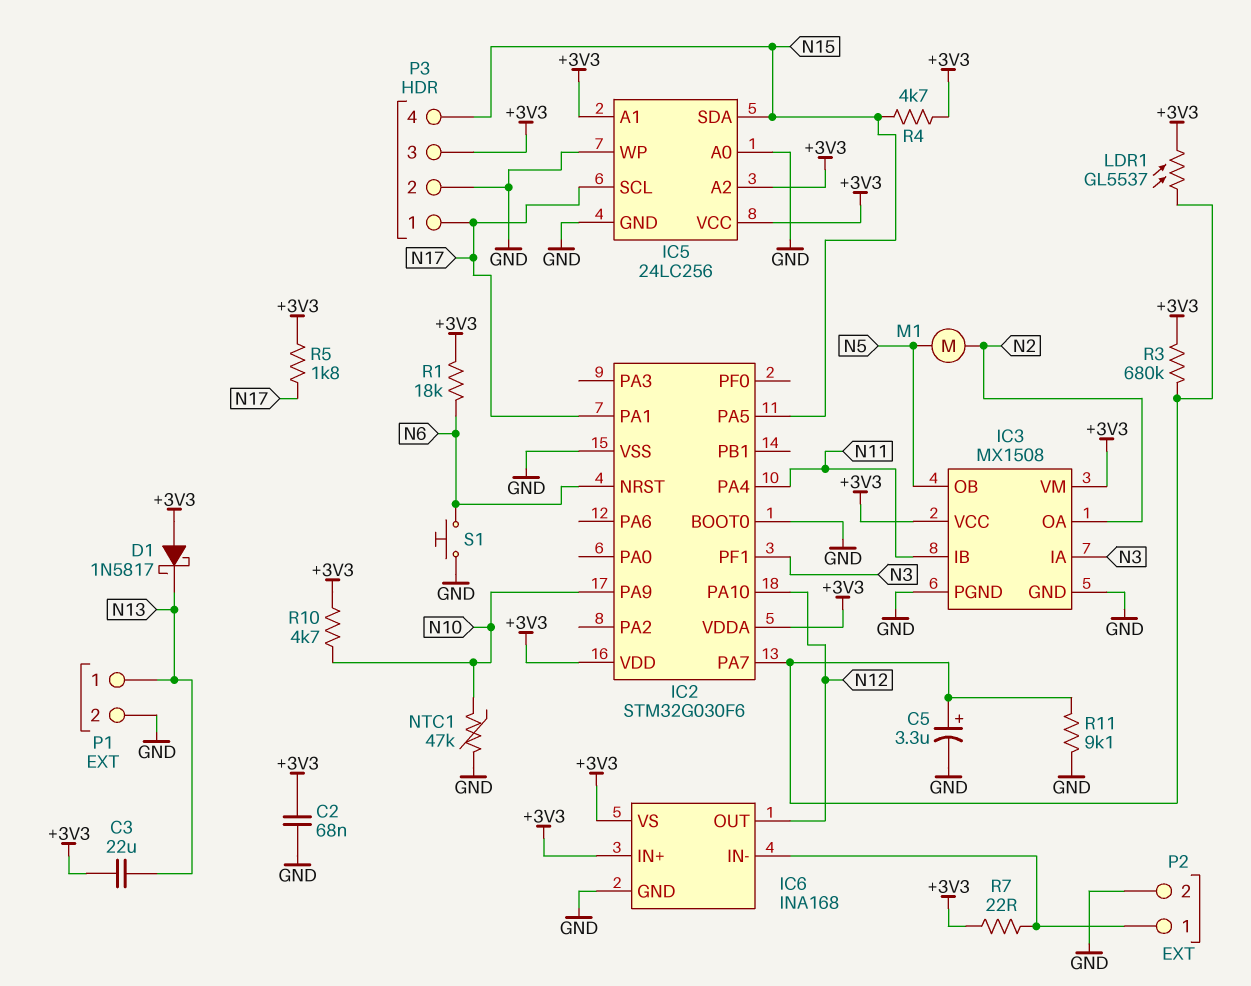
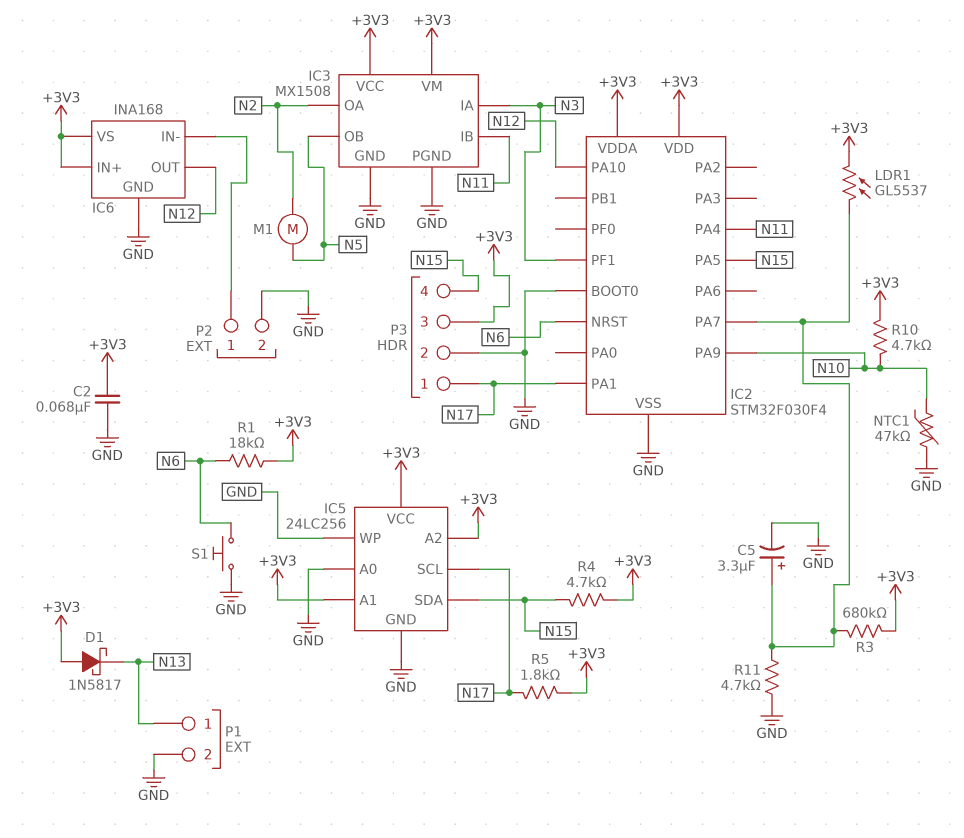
C3: 22uF (+3V3, N13) -> none
IC2: STM32G030F6 -> STM32F030F4
R7: 22 (+3V3, IC6/IN-) -> none
R11: 9.1k (GND, IC2/PA7) -> 4.7k (GND, IC2/PA7)

